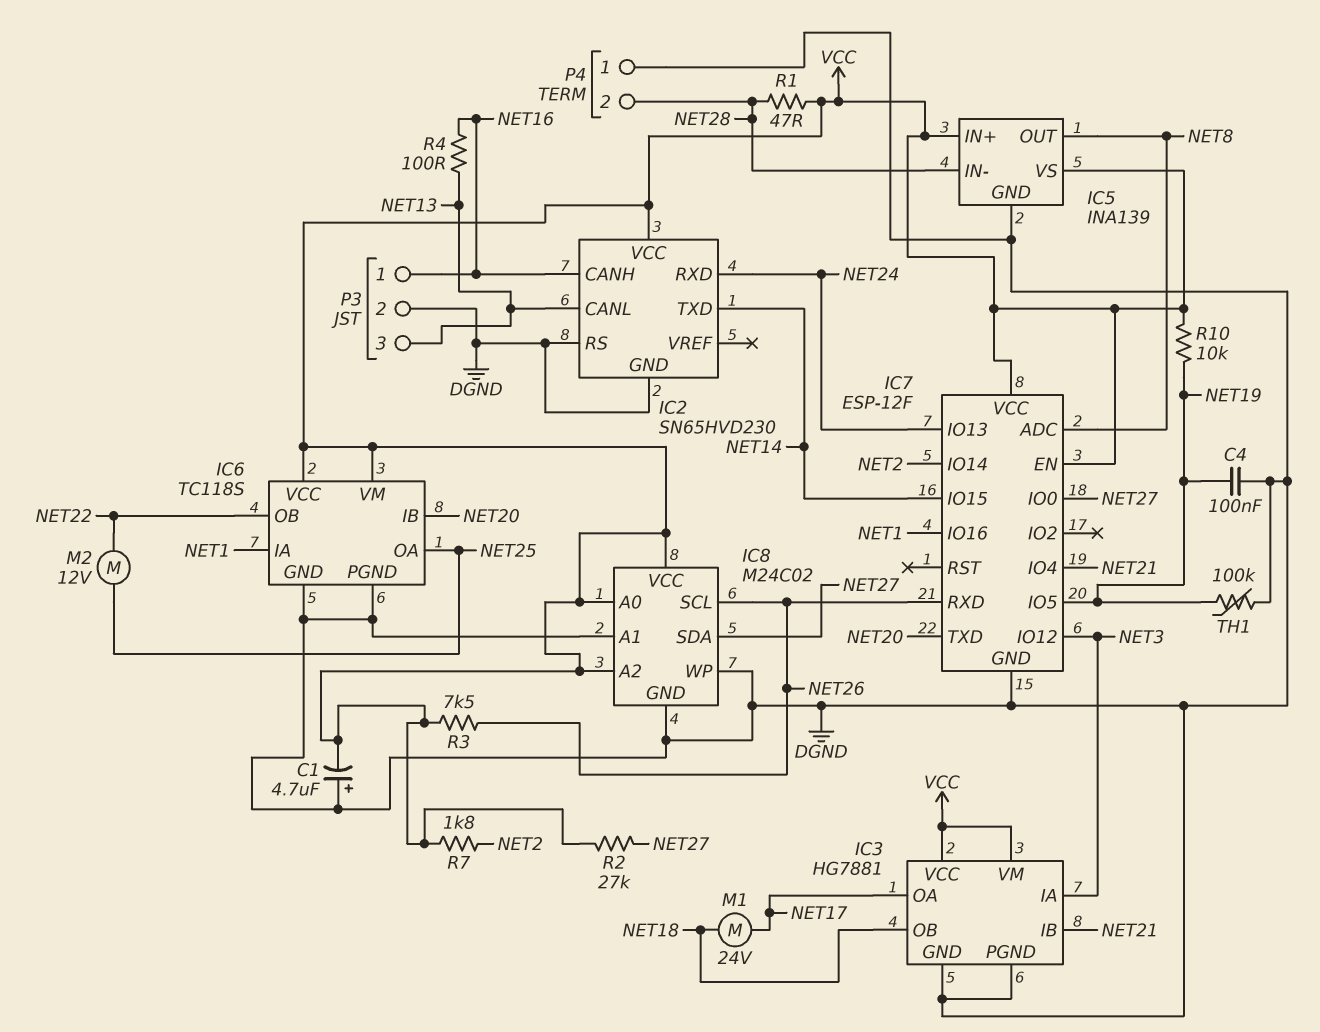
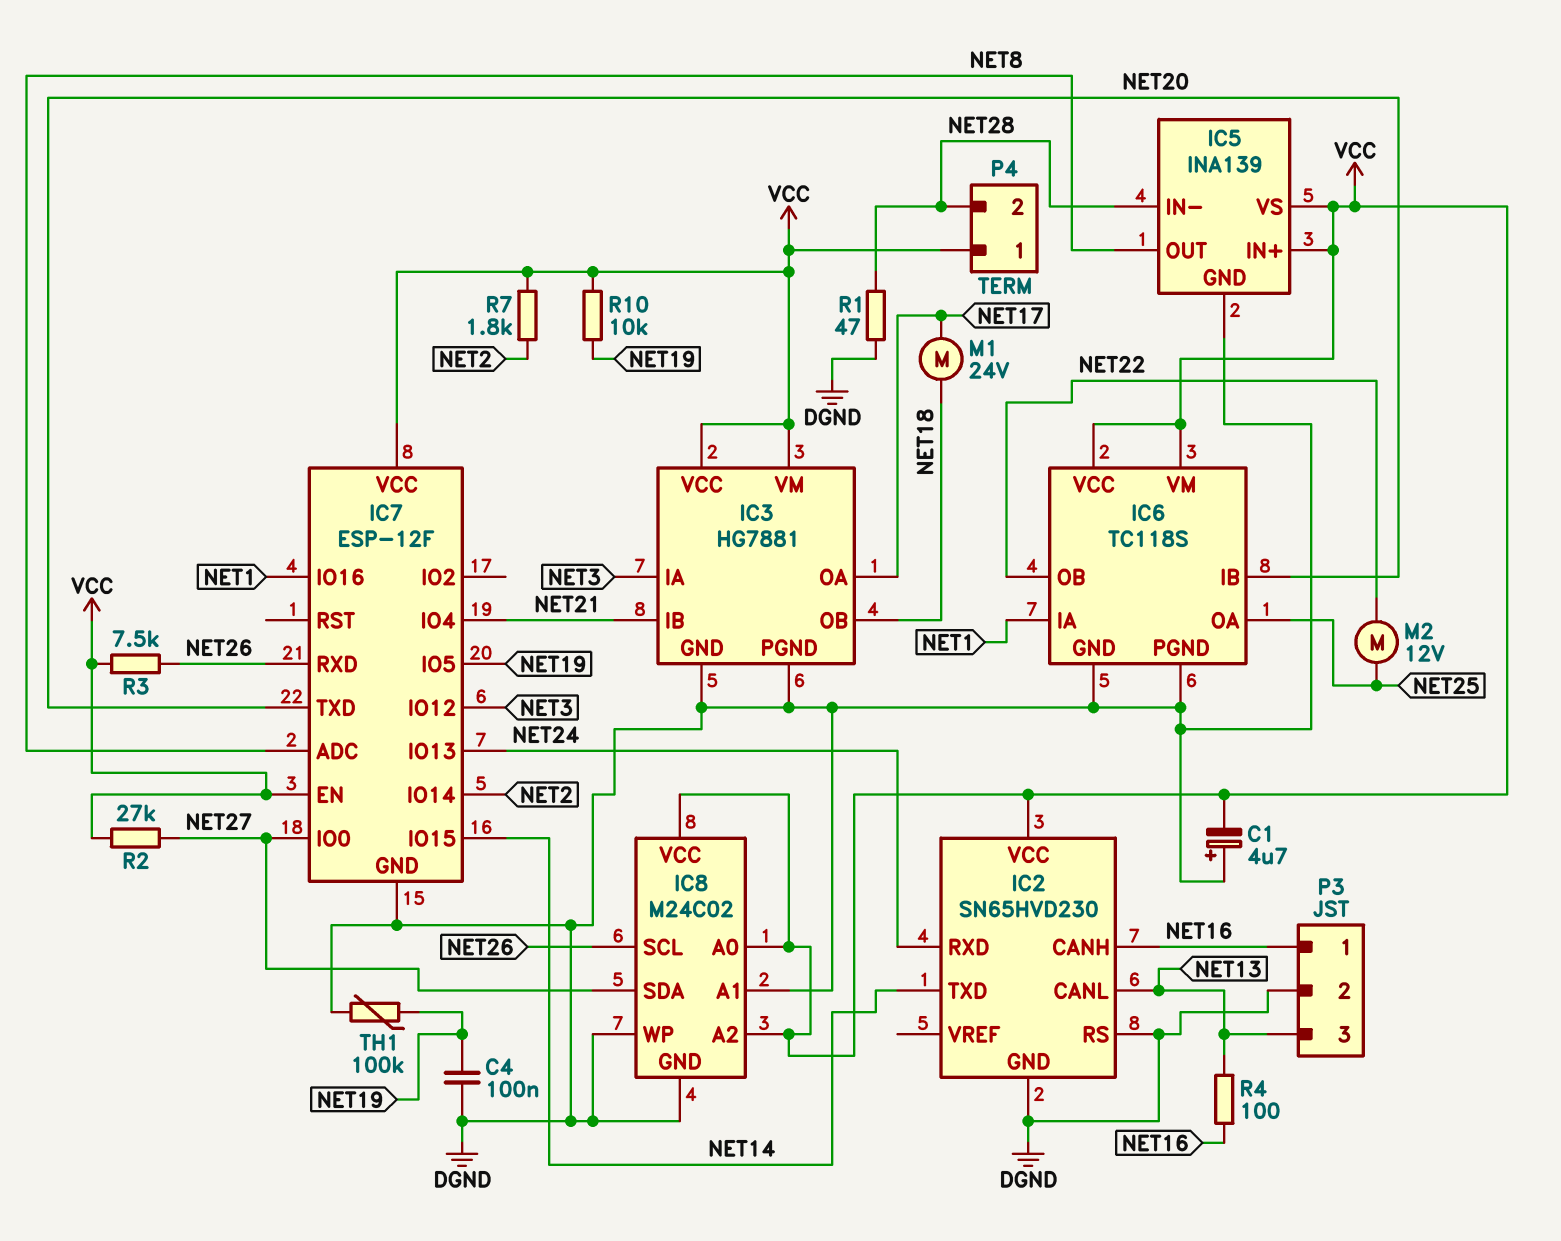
P4 pin 1: DGND -> VCC
R1: 47 (NET28, VCC) -> 47 (DGND, NET28)

